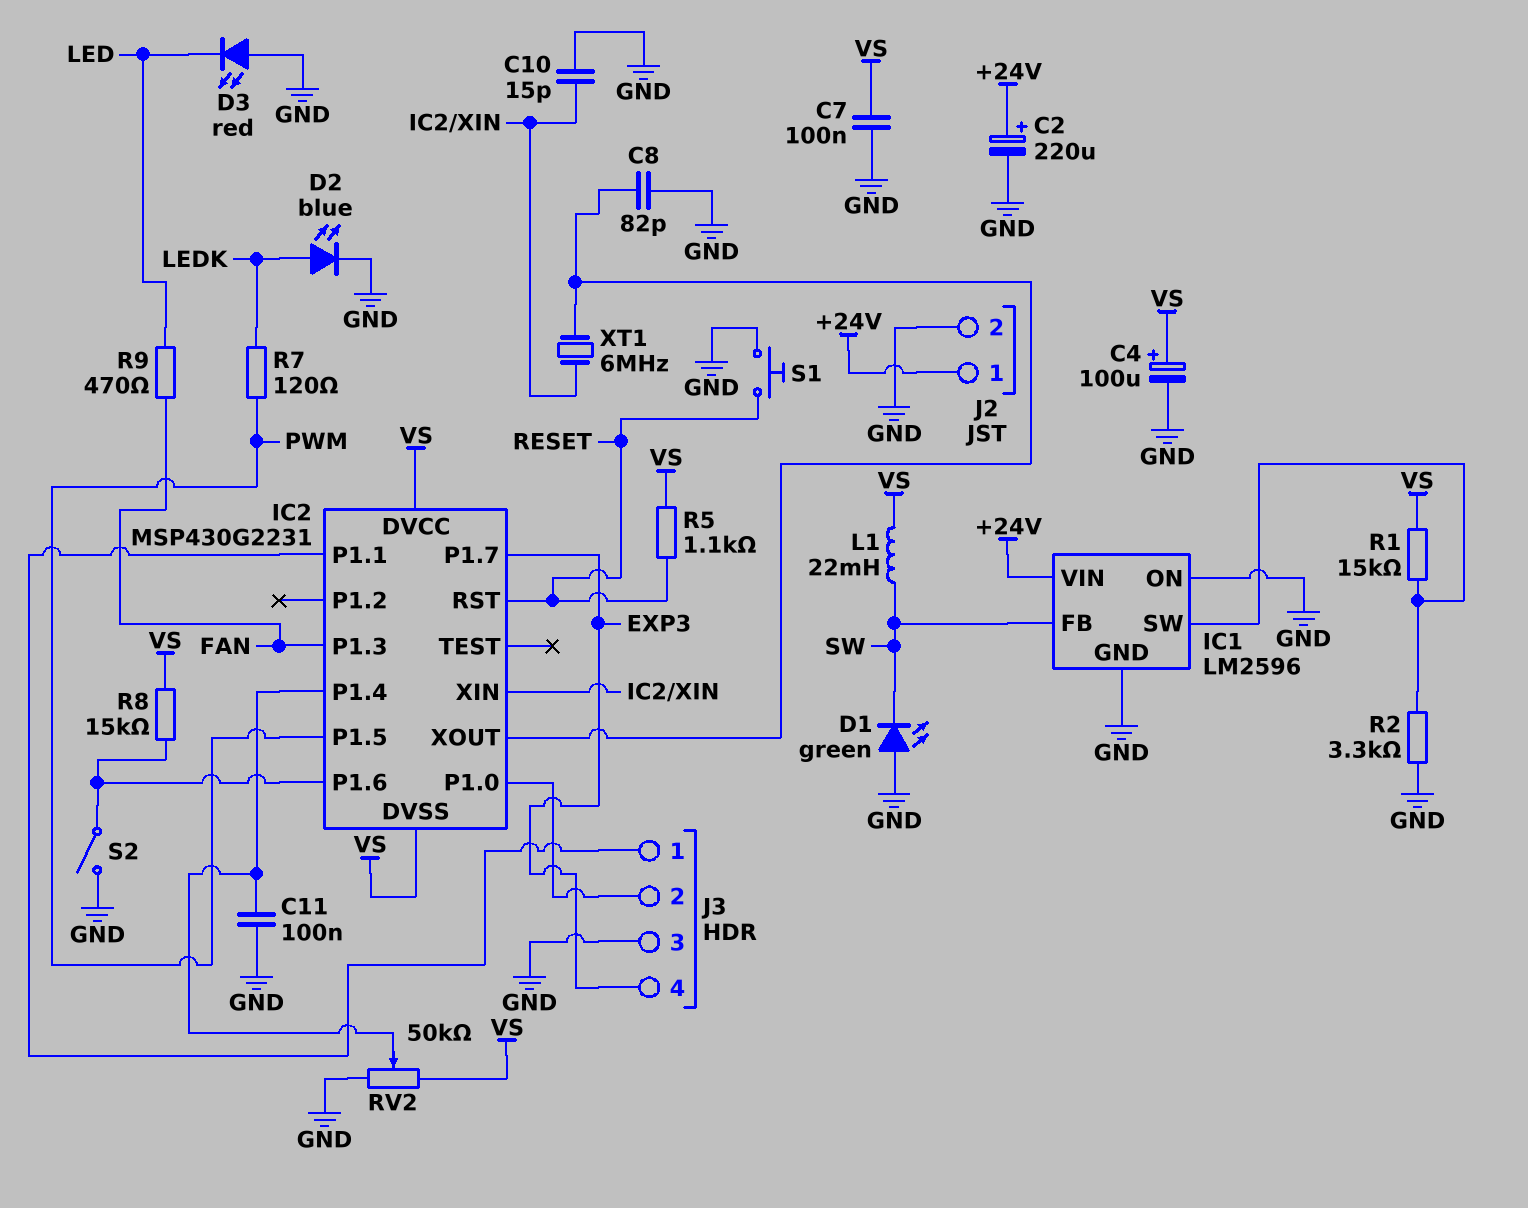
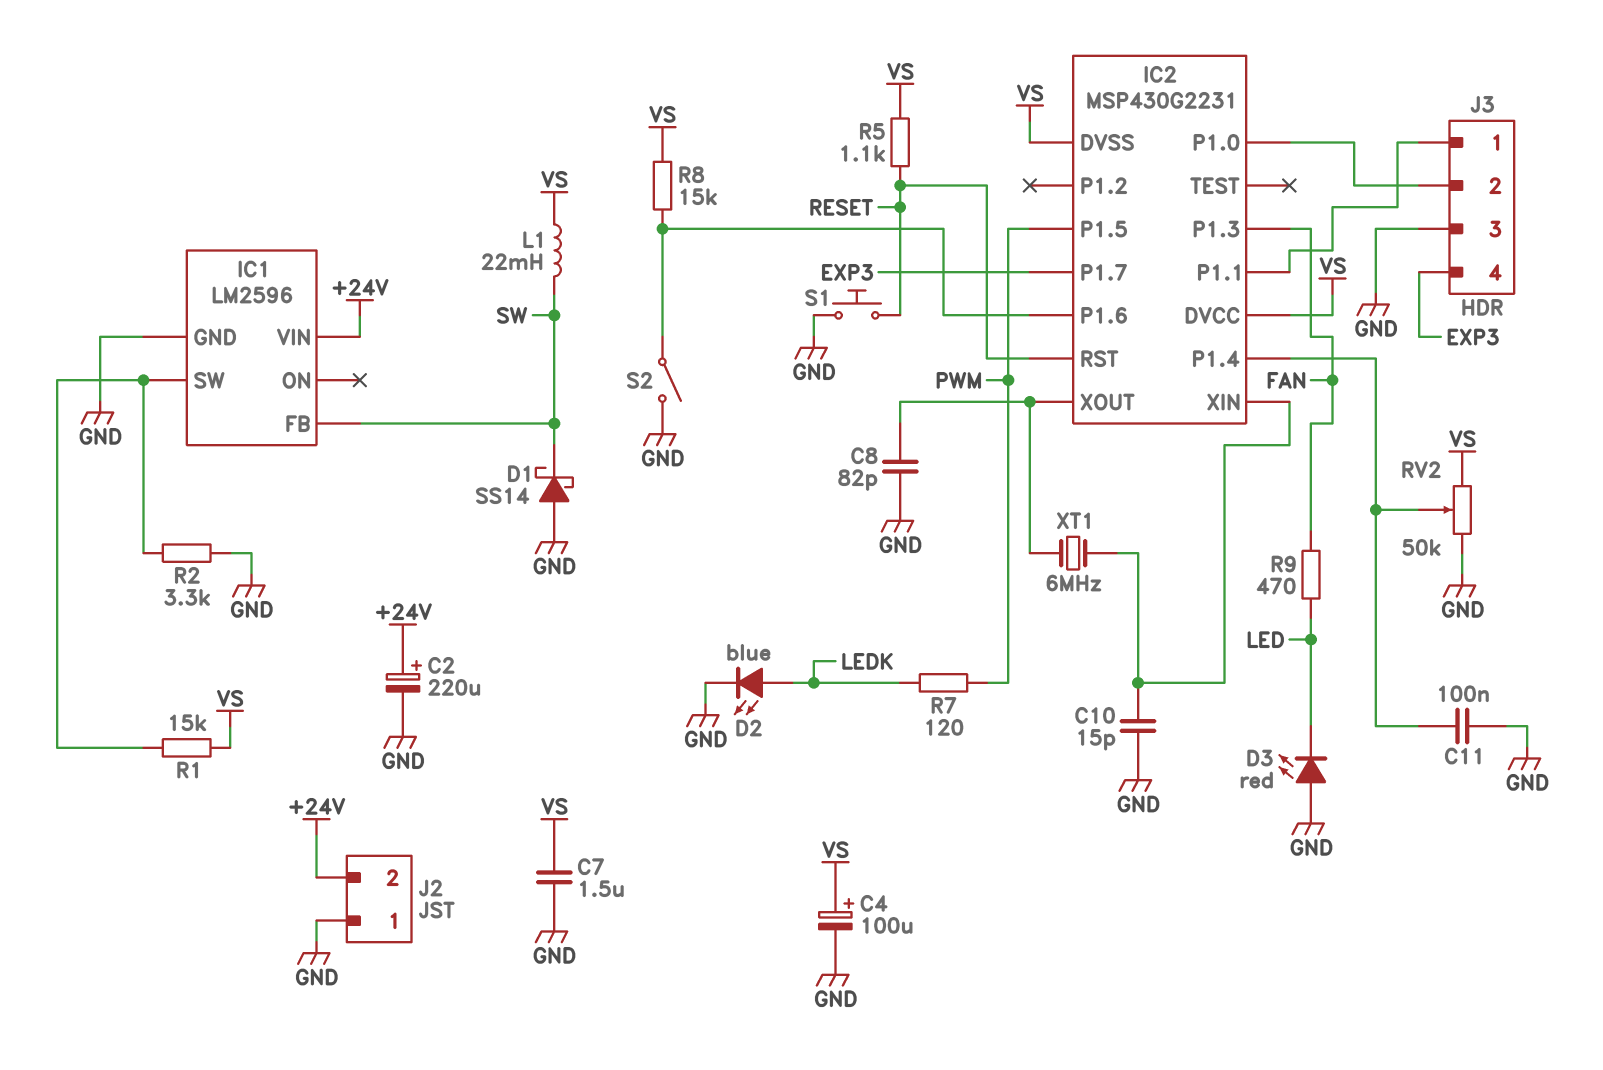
C7: 100nF (GND, VS) -> 1.5uF (GND, VS)
D1: LED green (A GND, K SW) -> schottky SS14 (A GND, K SW)
IC1 pin ON: GND -> none
J2 pin 1: +24V -> GND
J2 pin 2: GND -> +24V

